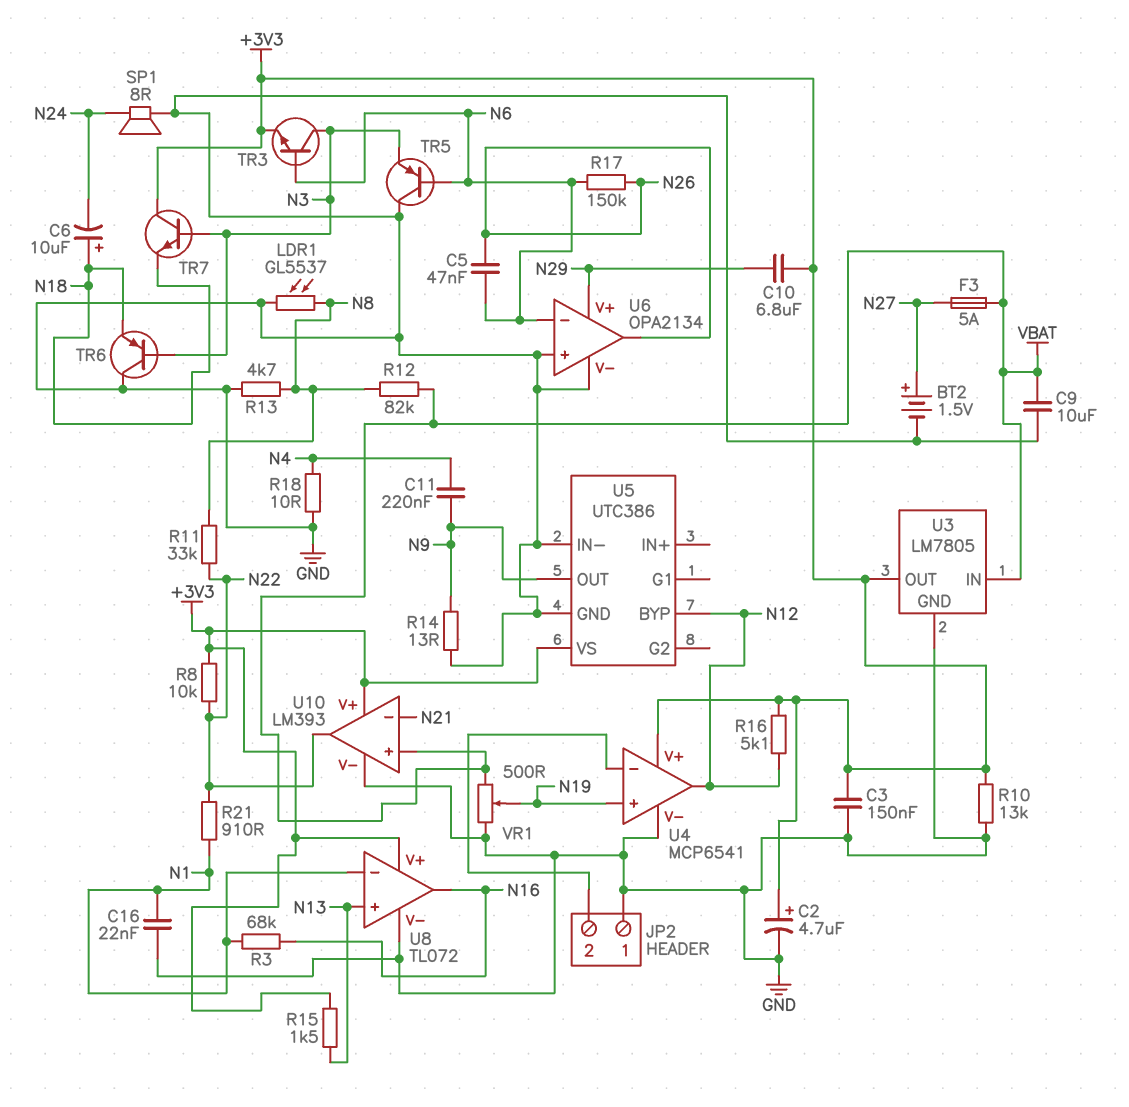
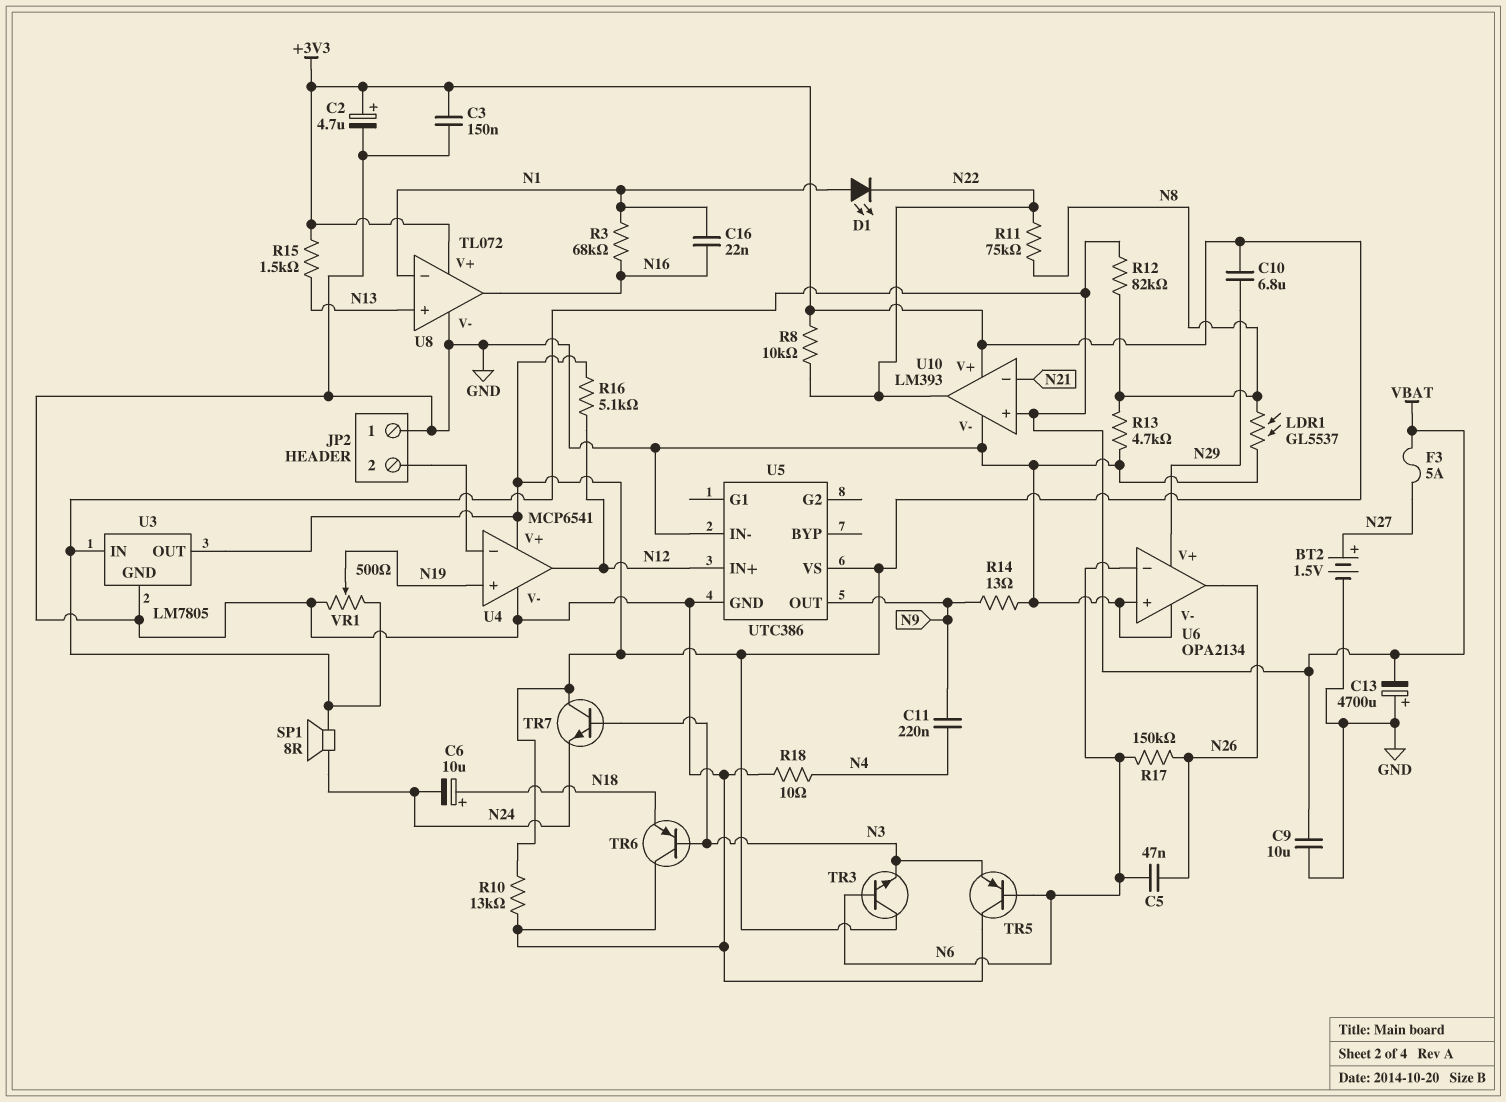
C13: none -> 4700uF (plus GND, minus VBAT)
C16: 22nF (GND, N1) -> 22nF (N1, N16)
D1: none -> LED (A N1, K N22)
R11: 33k (N8, N22) -> 75k (N8, N22)
R21: 910 (N1, N22) -> none
SP1: speaker 8R (GND, N24) -> speaker 8R (N24, VBAT)
TR3: NPN (B N6, C N3, E +3V3) -> NPN (B N6, C +3V3, E N3)
TR7: NPN (B N3, C +3V3, E N18) -> NPN (B N3, C +3V3, E N24)
U5 pin BYP: N12 -> none
U5 pin IN+: none -> N12

